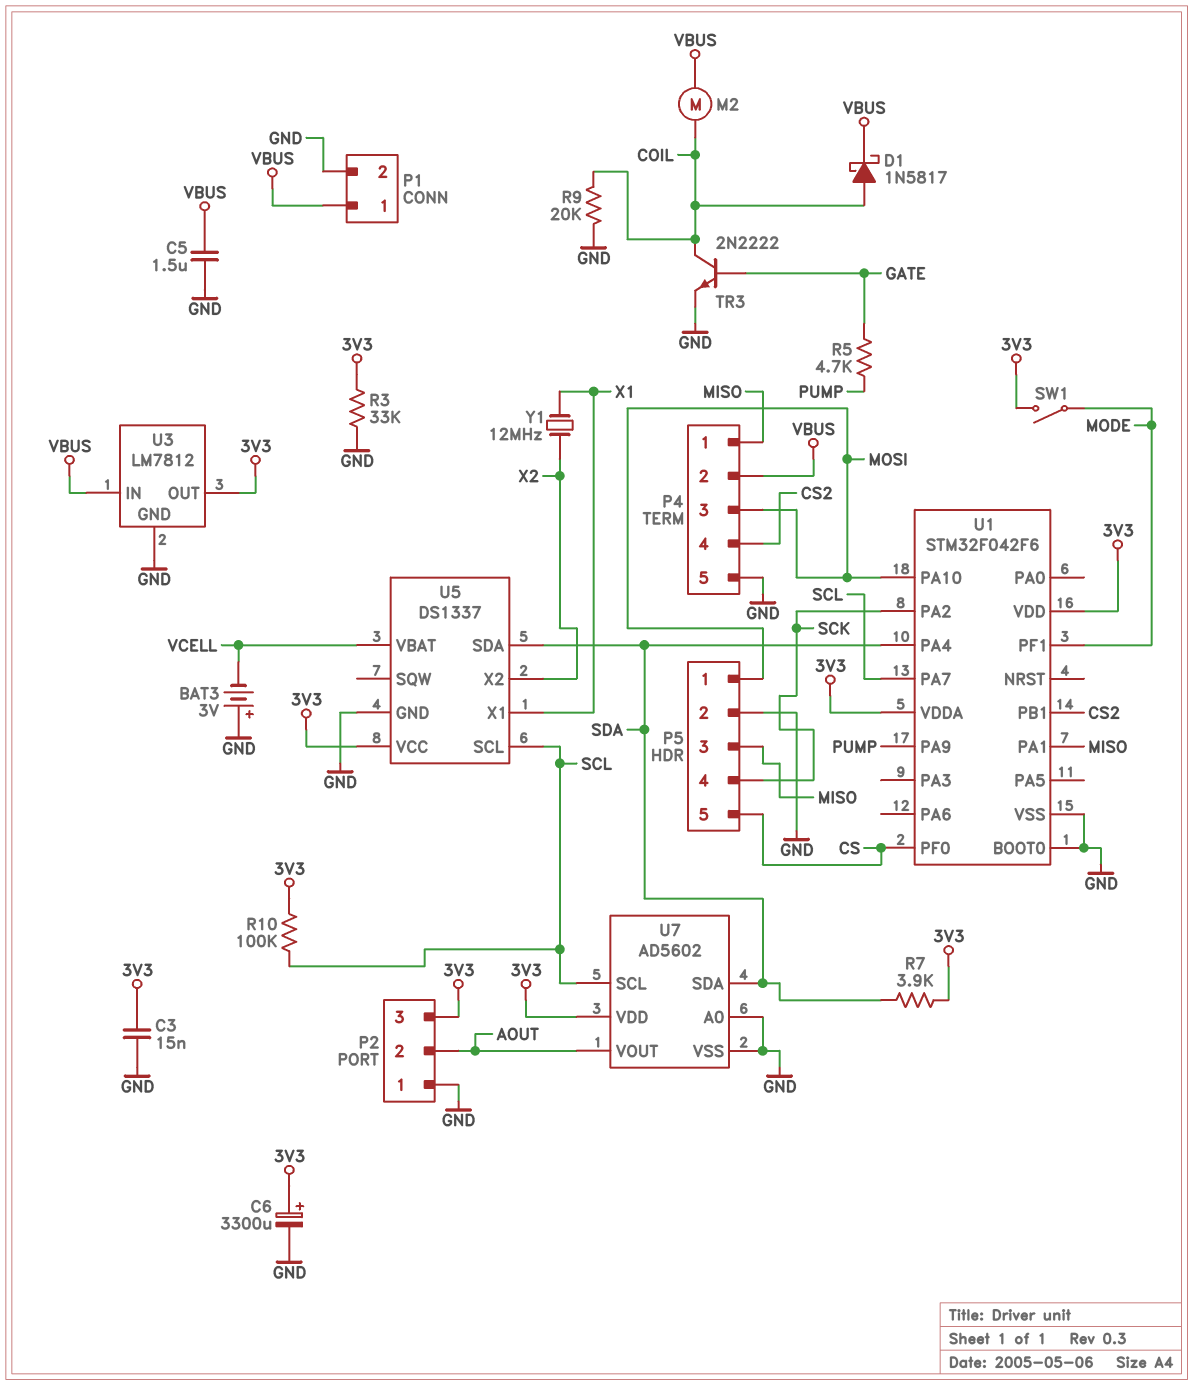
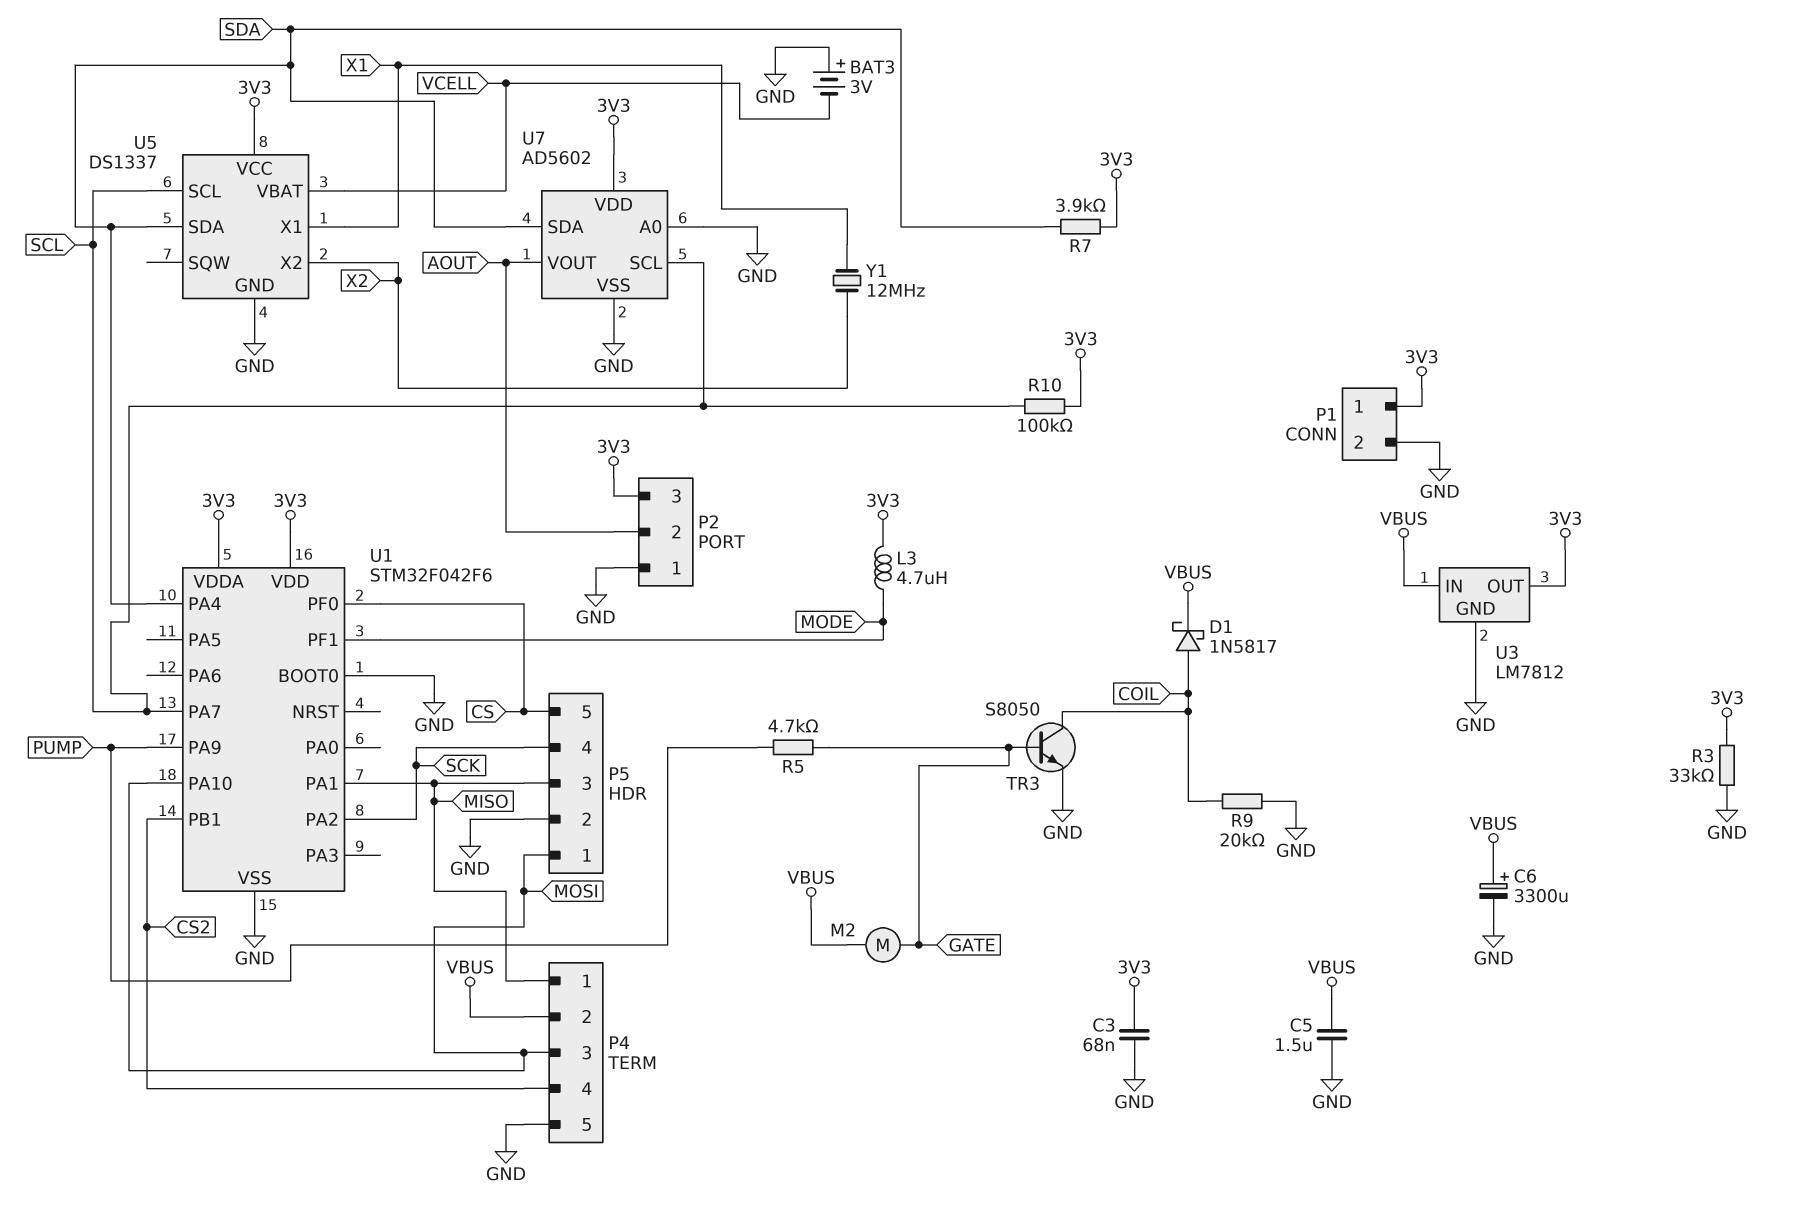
C3: 15nF (3V3, GND) -> 68nF (3V3, GND)
C6: 3300uF (plus 3V3, minus GND) -> 3300uF (plus VBUS, minus GND)
L3: none -> 4.7uH (3V3, MODE)
M2: motor (COIL, VBUS) -> motor (GATE, VBUS)
P1 pin 1: VBUS -> 3V3
SW1: switch (3V3, MODE) -> none
TR3: NPN 2N2222 (B GATE, C COIL, E GND) -> NPN S8050 (B GATE, C COIL, E GND)

